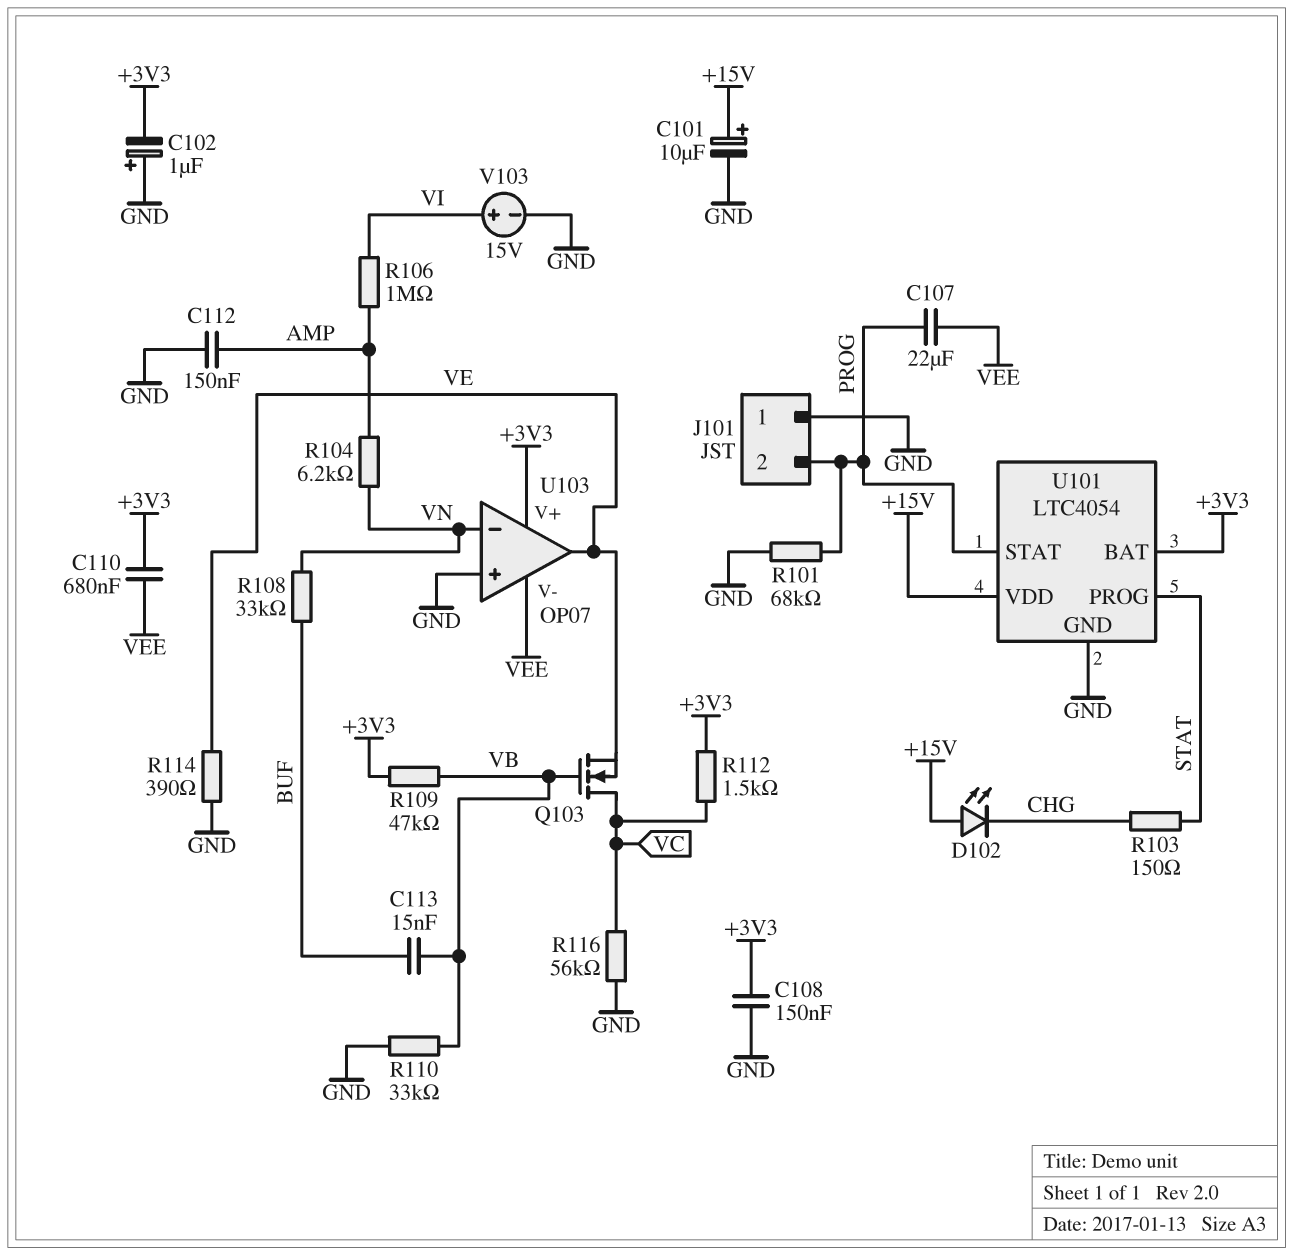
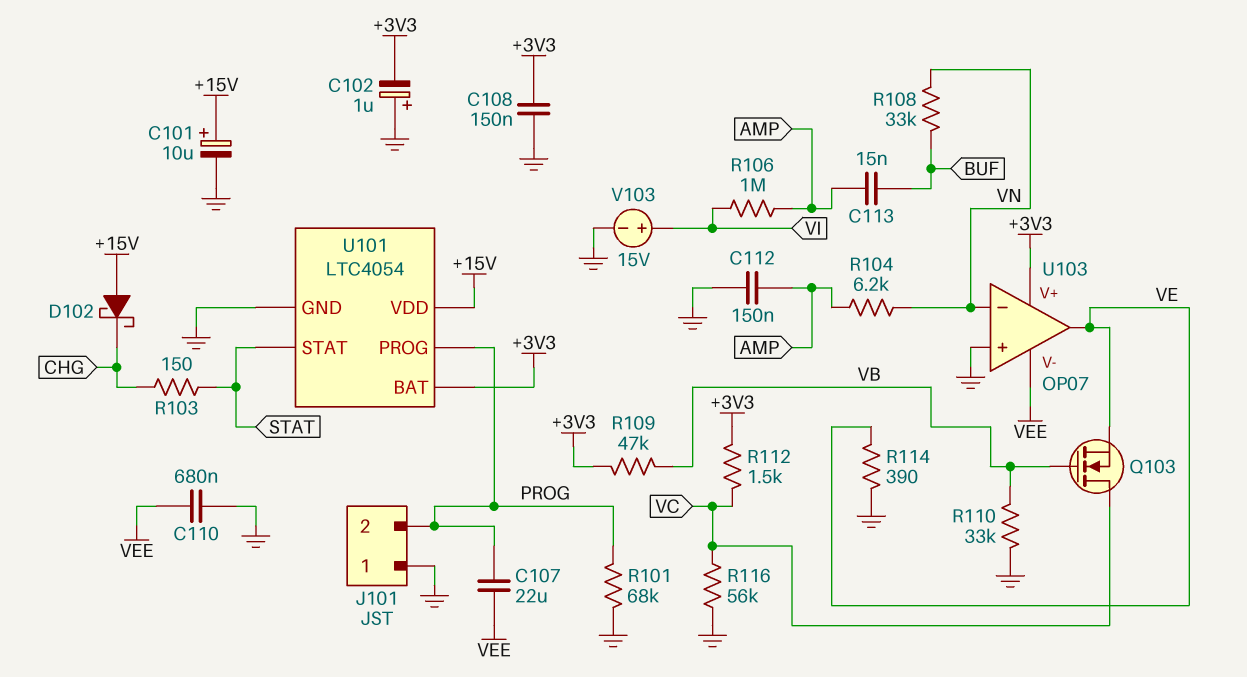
C110: 680nF (+3V3, VEE) -> 680nF (GND, VEE)
C113: 15nF (BUF, VB) -> 15nF (AMP, BUF)
D102: LED (A +15V, K CHG) -> schottky (A +15V, K CHG)
U101 pin PROG: STAT -> PROG
U101 pin STAT: PROG -> STAT

